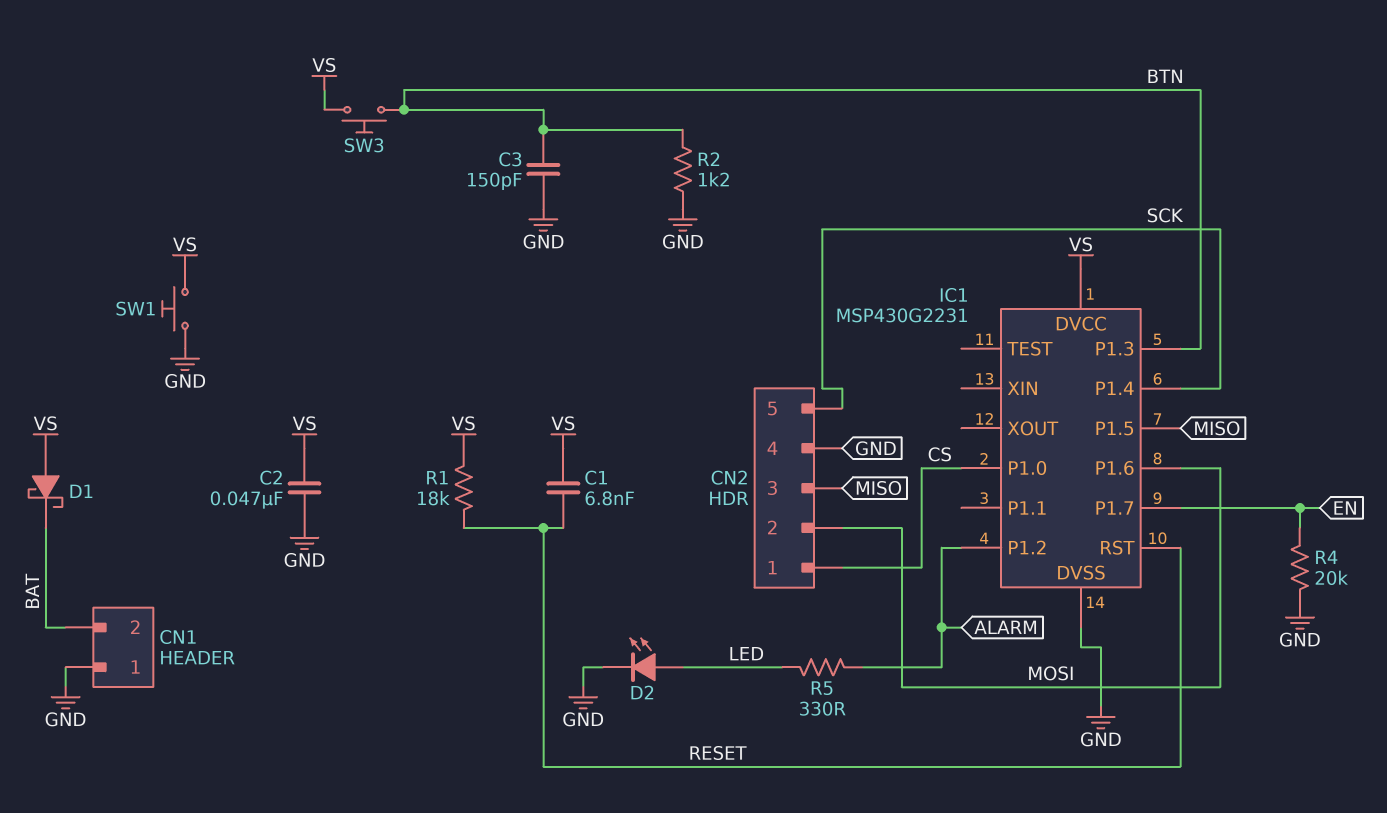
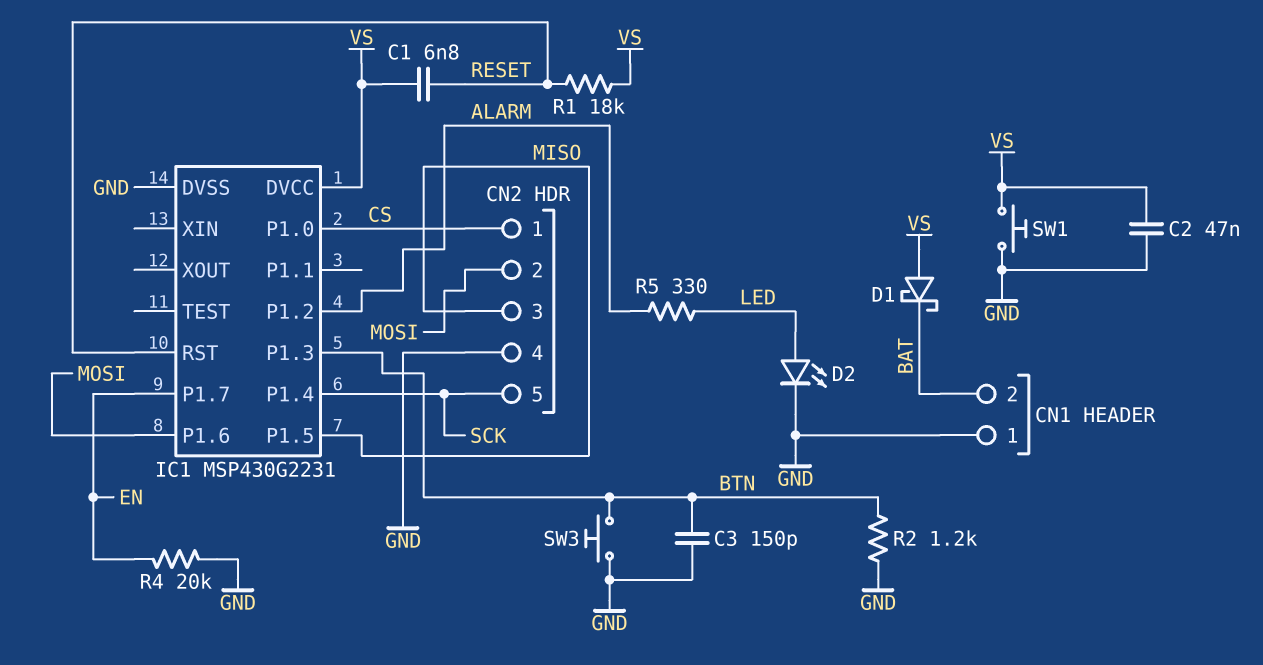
SW3: button (BTN, VS) -> button (BTN, GND)

